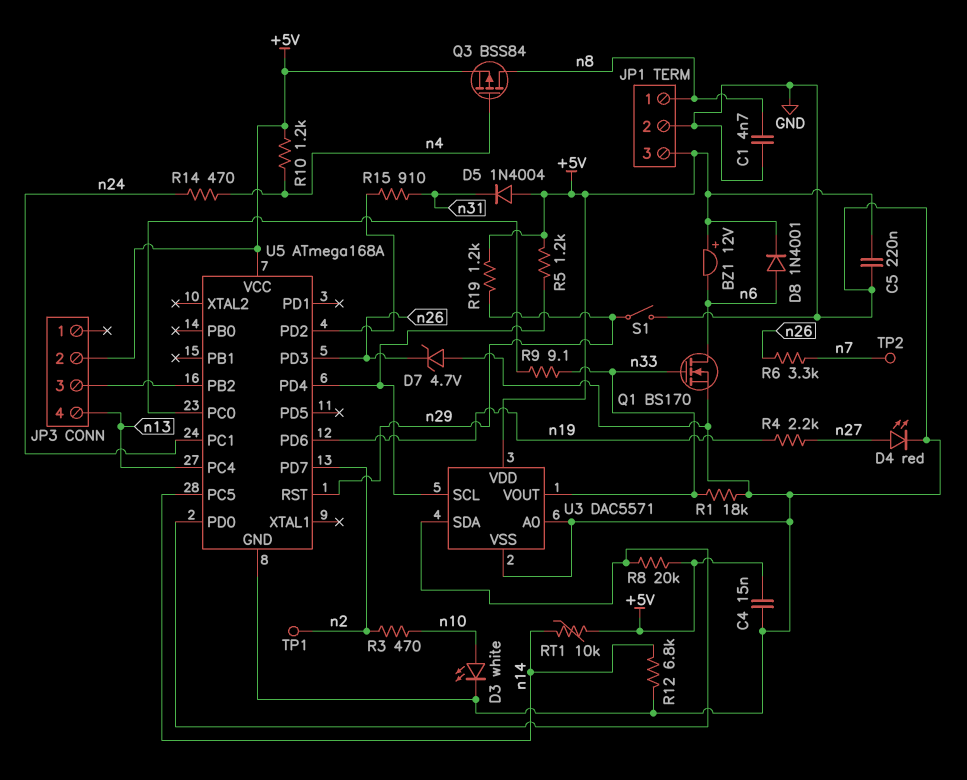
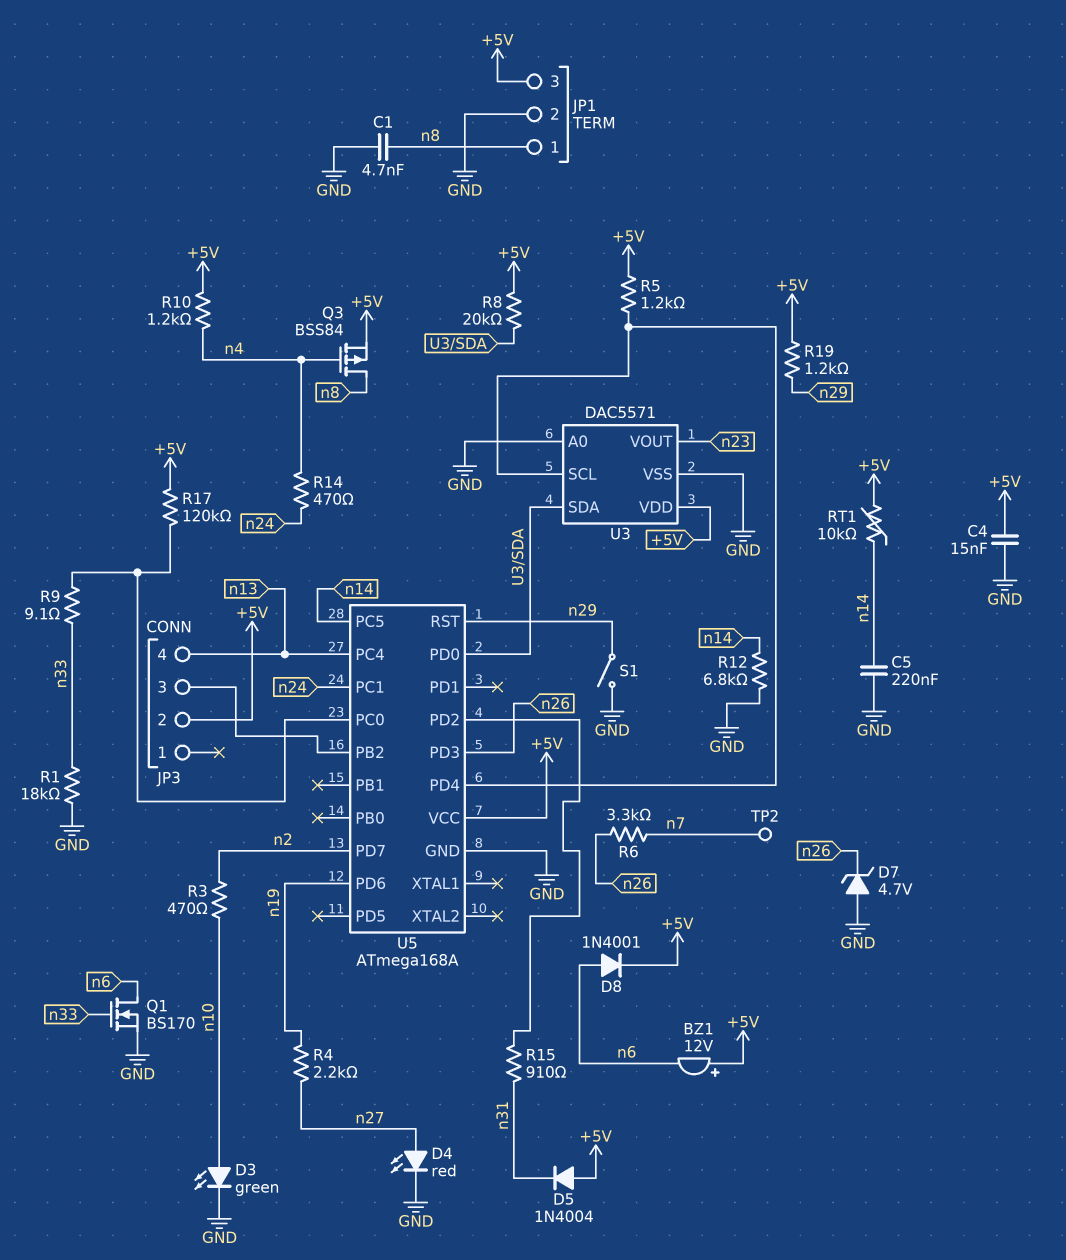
C5: 220nF (+5V, GND) -> 220nF (GND, n14)
D3: LED white (A n10, K GND) -> LED green (A n10, K GND)
R17: none -> 120k (+5V, U5/PC0)
TP1: test point (n2) -> none
U3 pin VOUT: n33 -> n23

